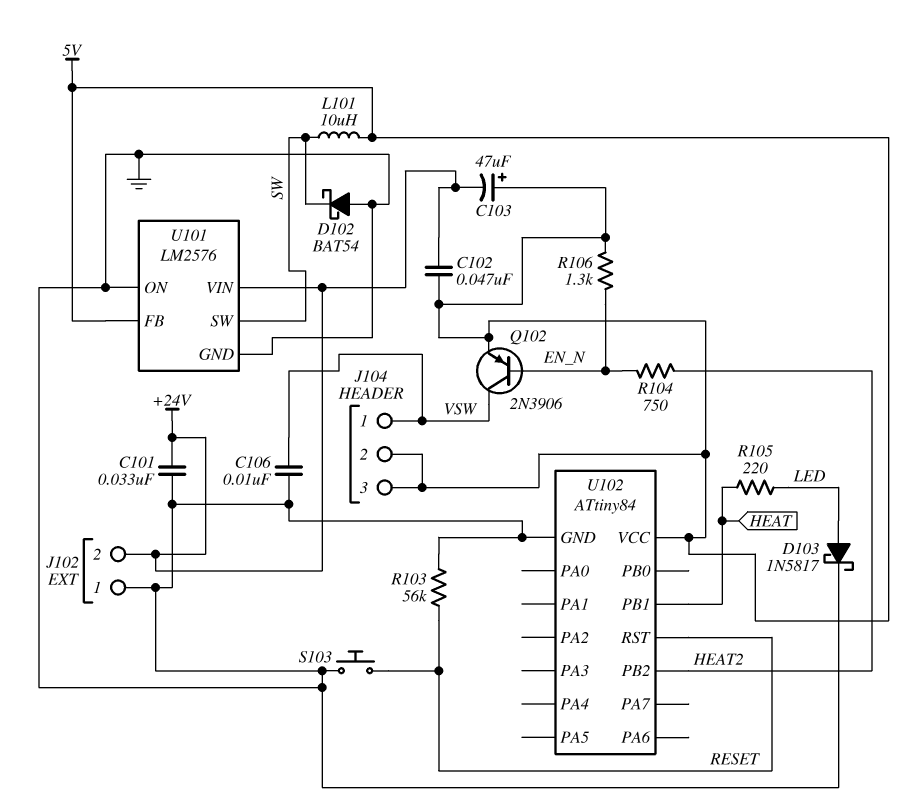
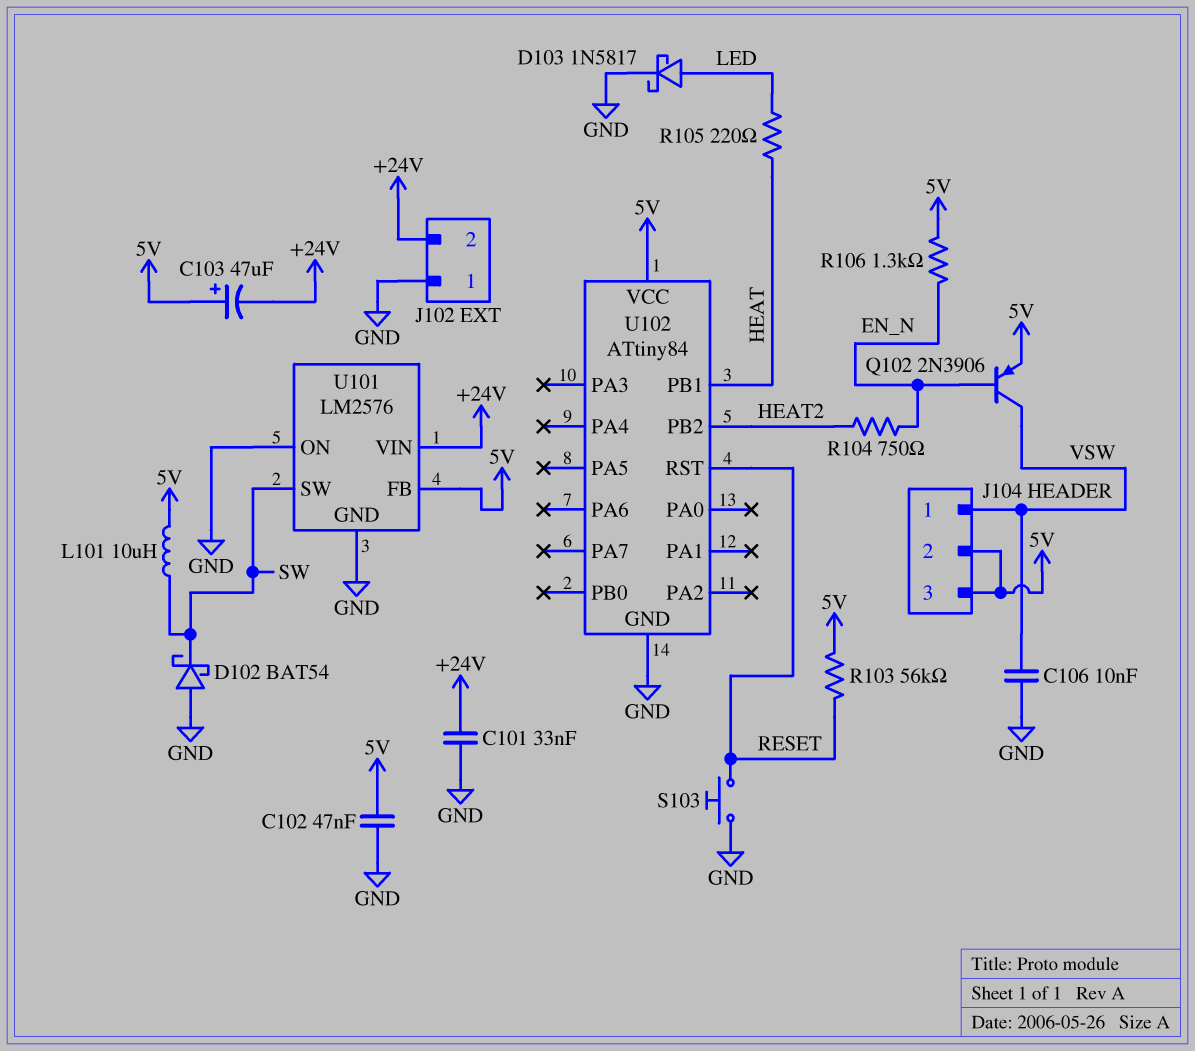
C102: 47nF (+24V, 5V) -> 47nF (5V, GND)
R103: 56k (GND, RESET) -> 56k (5V, RESET)

